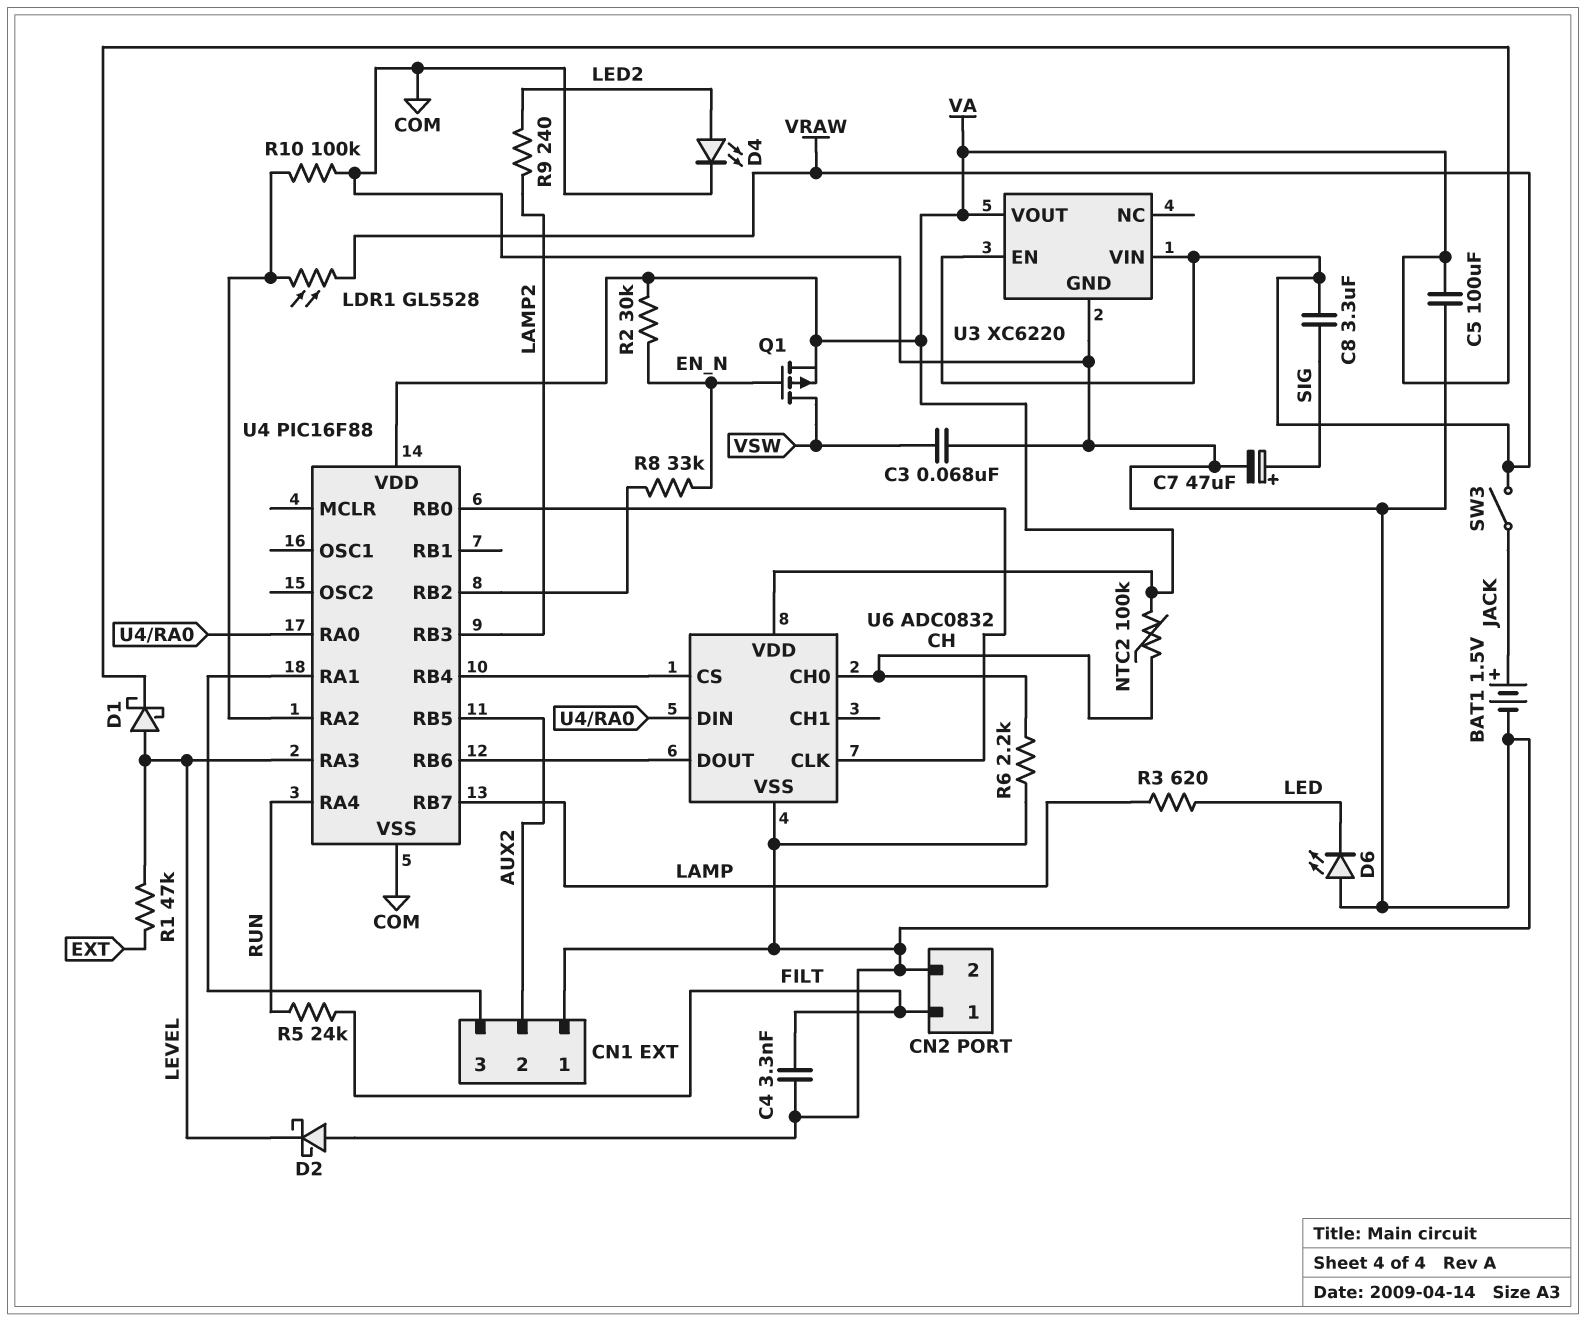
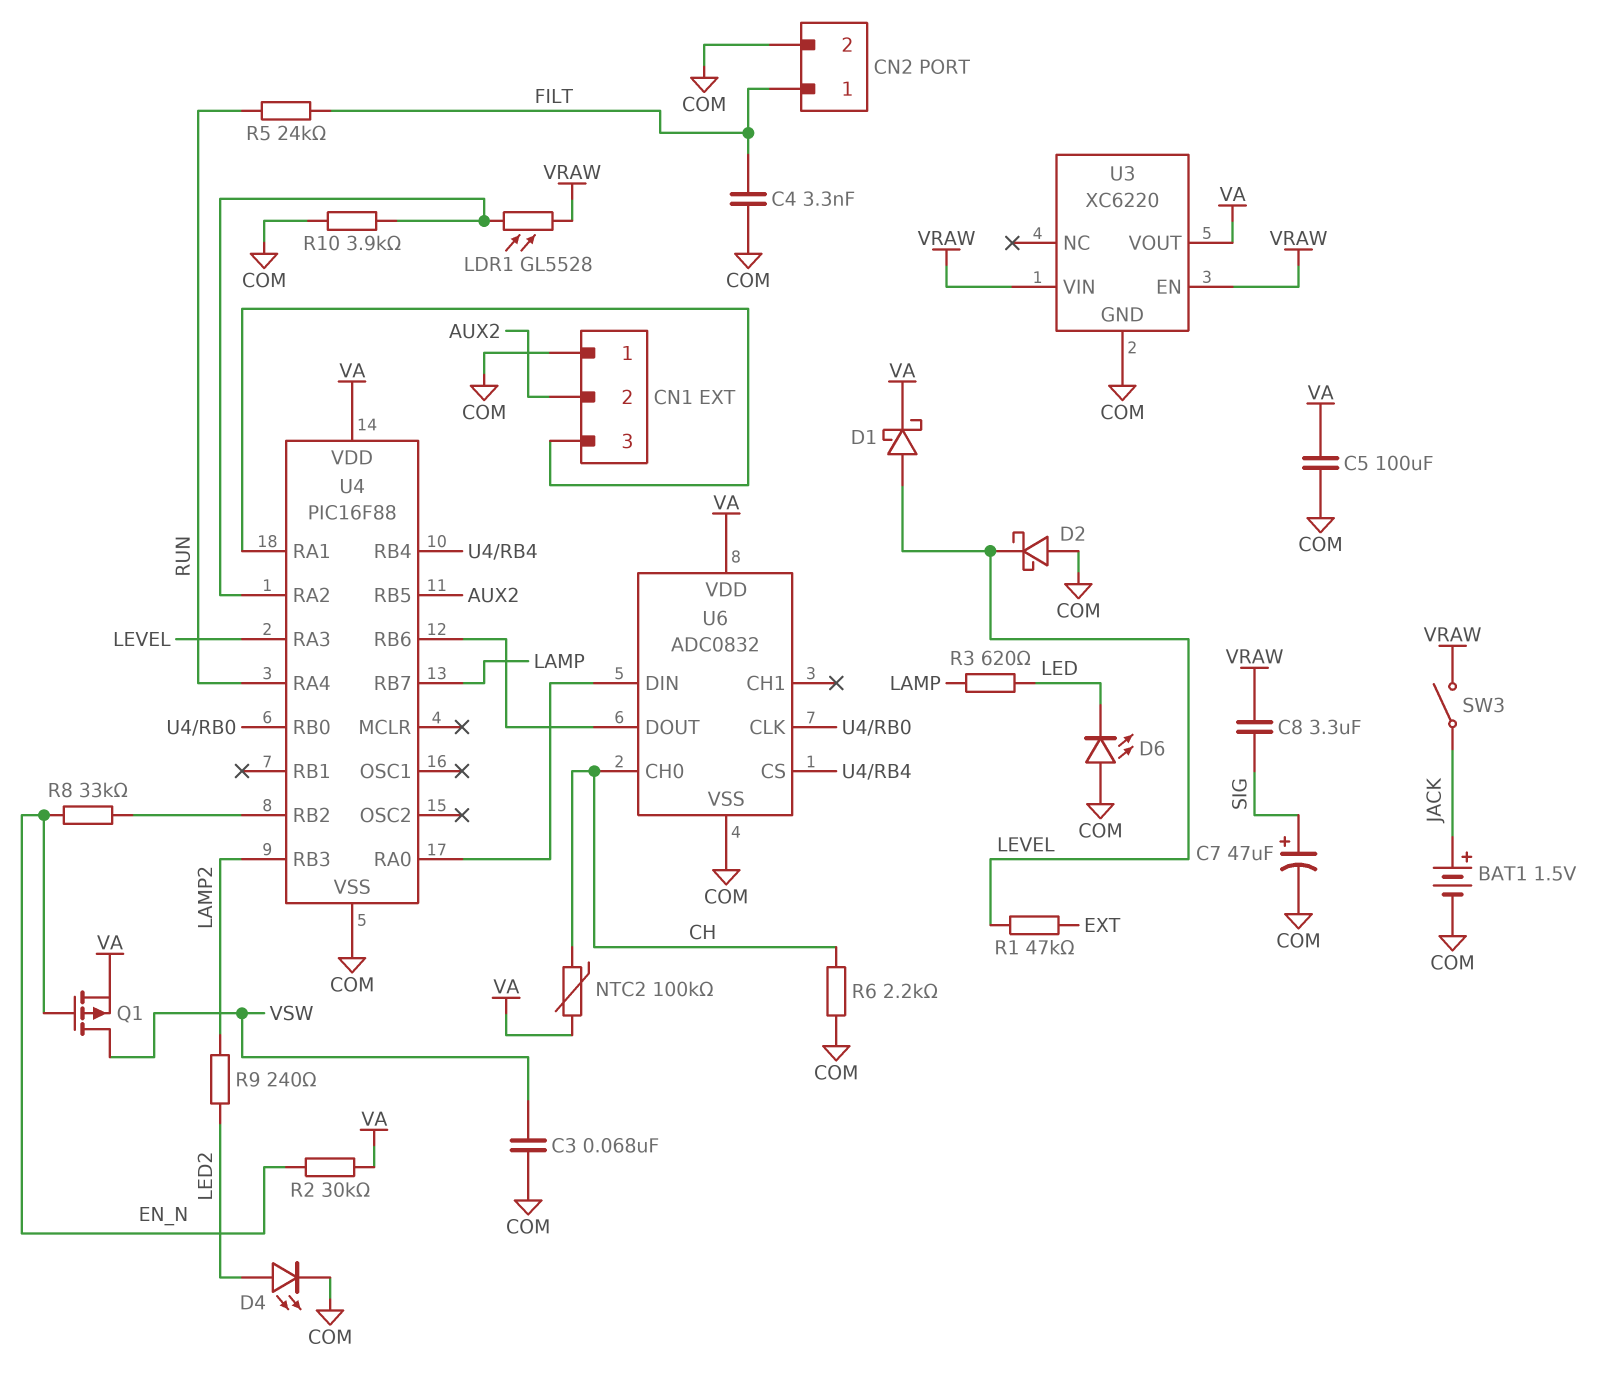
R10: 100k (COM, U4/RA2) -> 3.9k (COM, U4/RA2)

